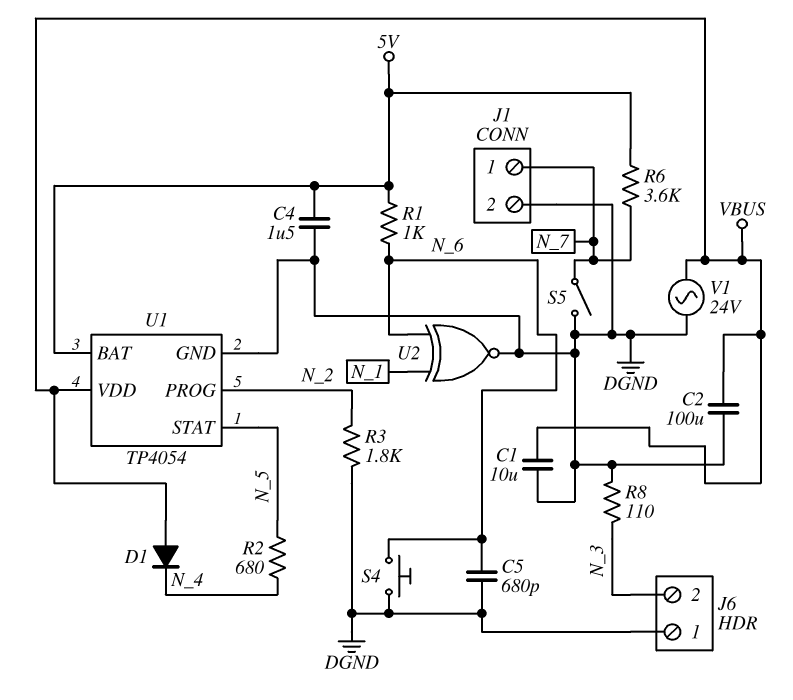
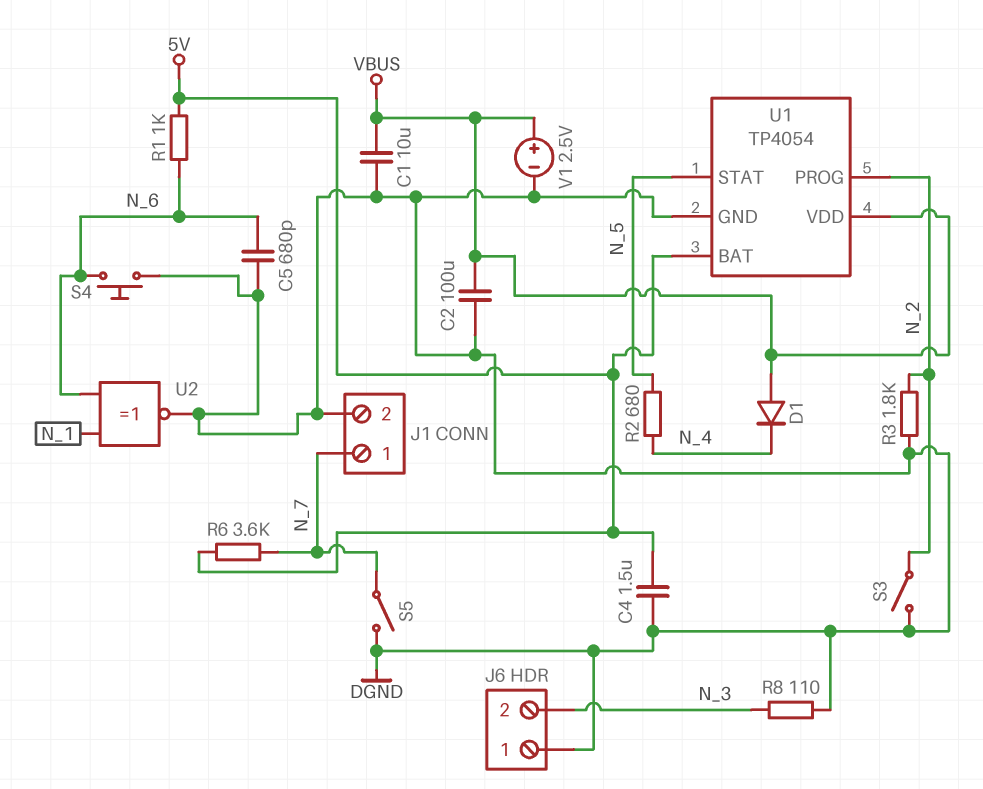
S3: none -> switch (DGND, N_2)
V1: AC 24V (DGND, VBUS) -> 2.5V (plus VBUS, minus DGND)

